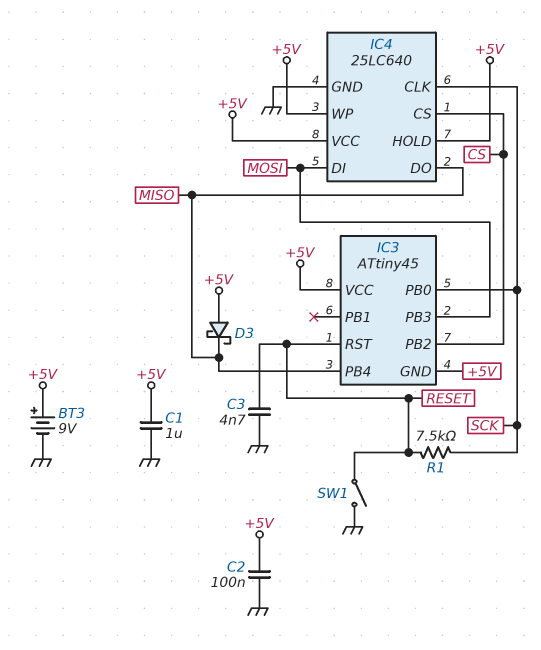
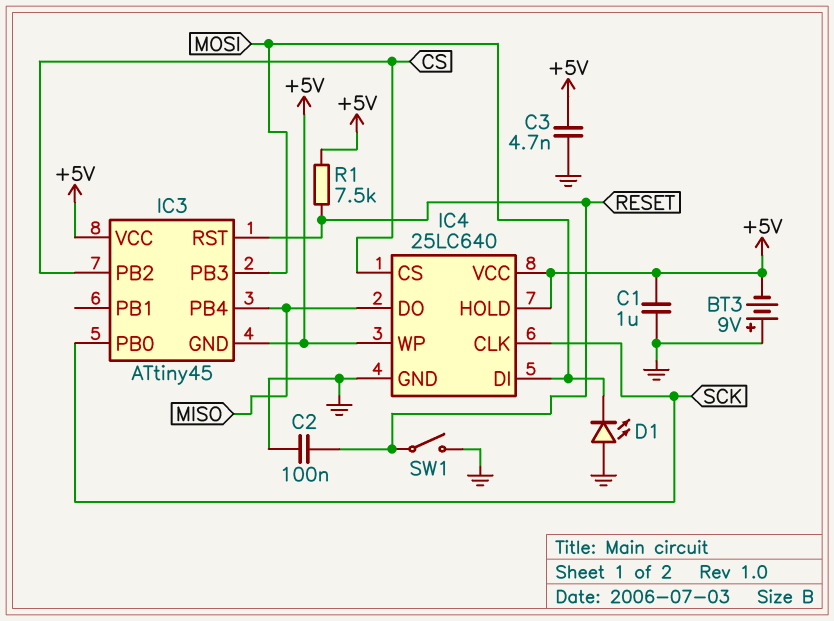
BT3: 9V (plus +5V, minus GND) -> 9V (plus GND, minus +5V)
C2: 100nF (+5V, GND) -> 100nF (GND, RESET)
C3: 4.7nF (GND, RESET) -> 4.7nF (+5V, GND)
D1: none -> LED (A GND, K MOSI)
D3: schottky (A +5V, K MISO) -> none
R1: 7.5k (RESET, SCK) -> 7.5k (+5V, RESET)

